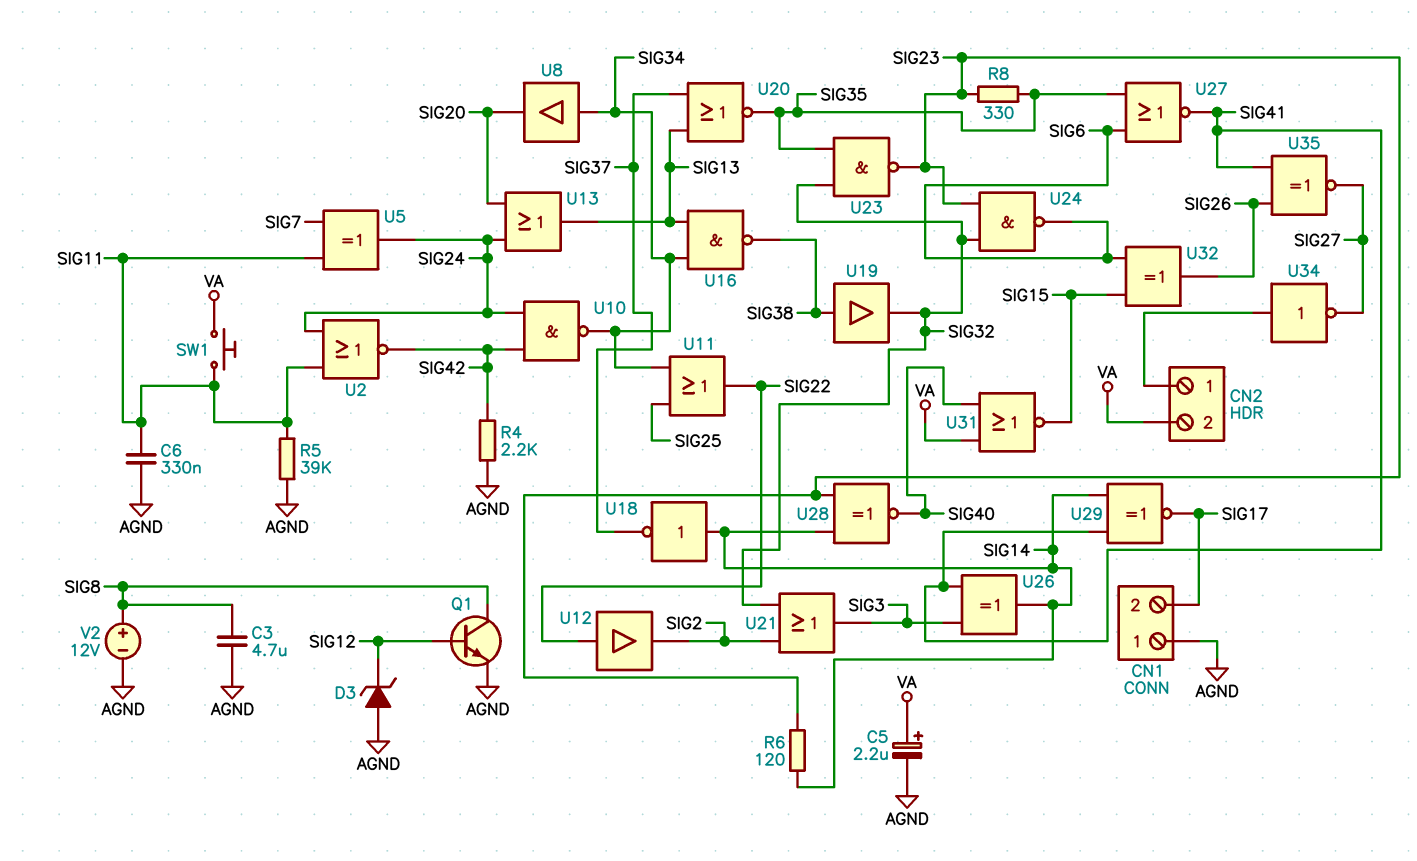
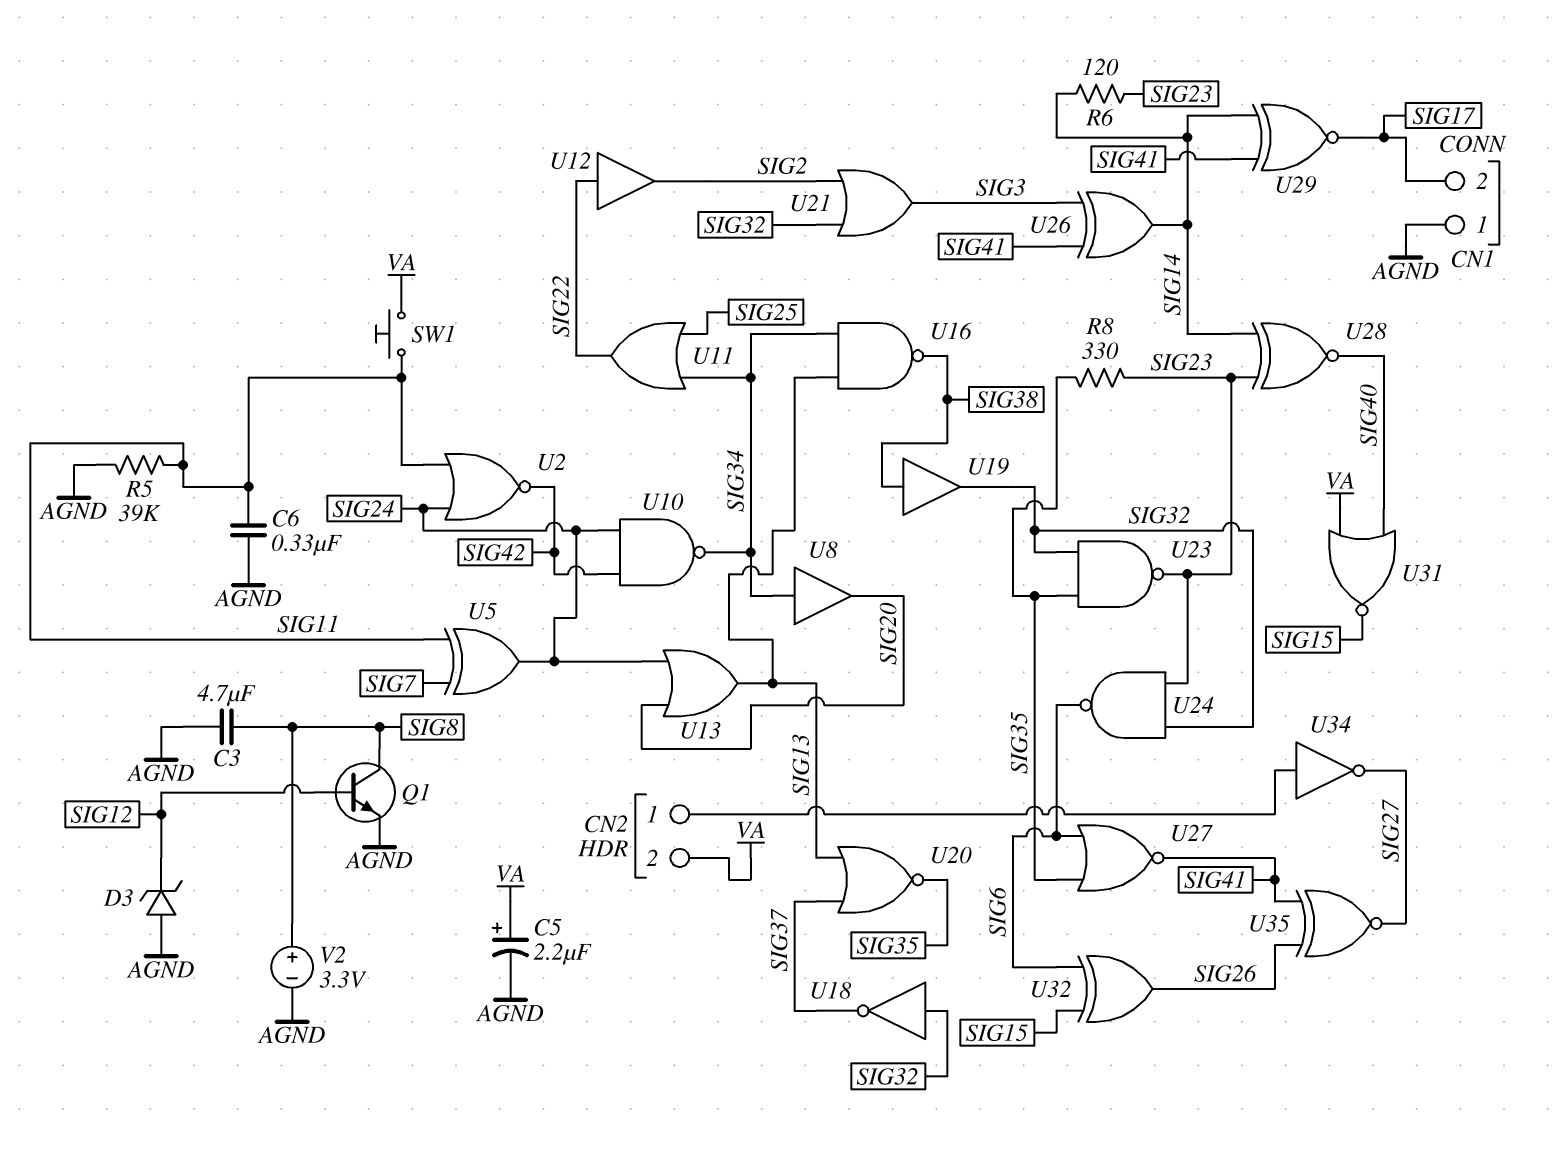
R4: 2.2k (AGND, SIG42) -> none
U18: NOT (in SIG14, out SIG37) -> NOT (in SIG32, out SIG37)
V2: 12V (plus SIG8, minus AGND) -> 3.3V (plus SIG8, minus AGND)

